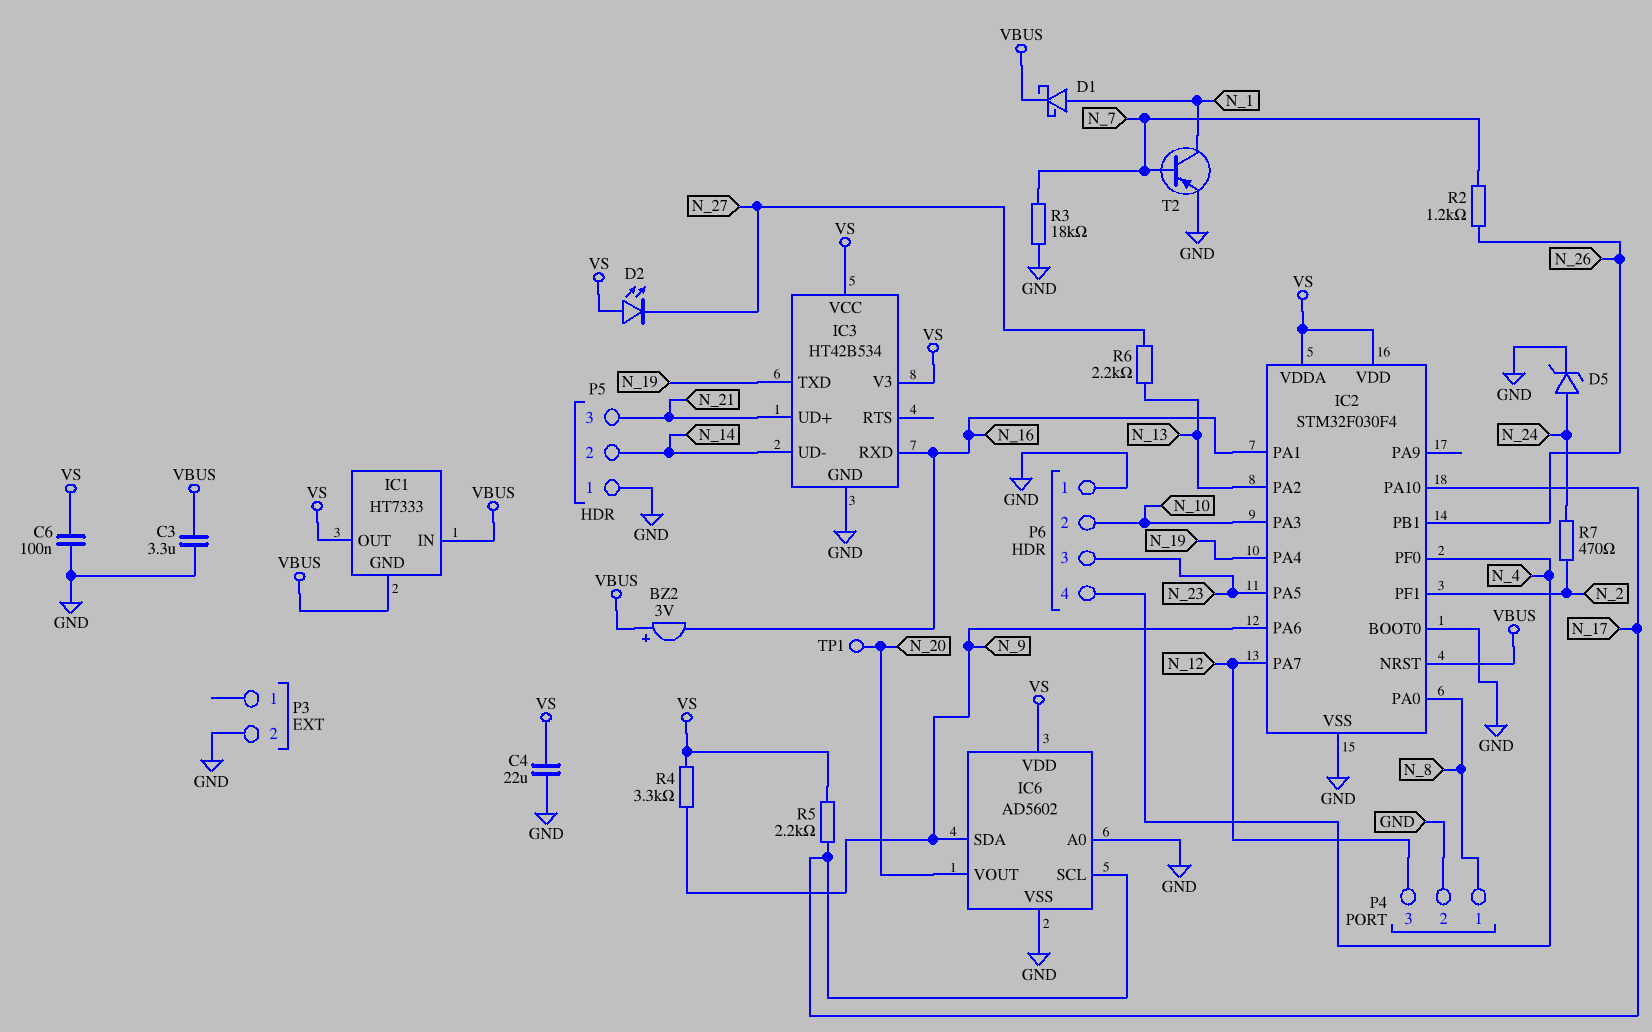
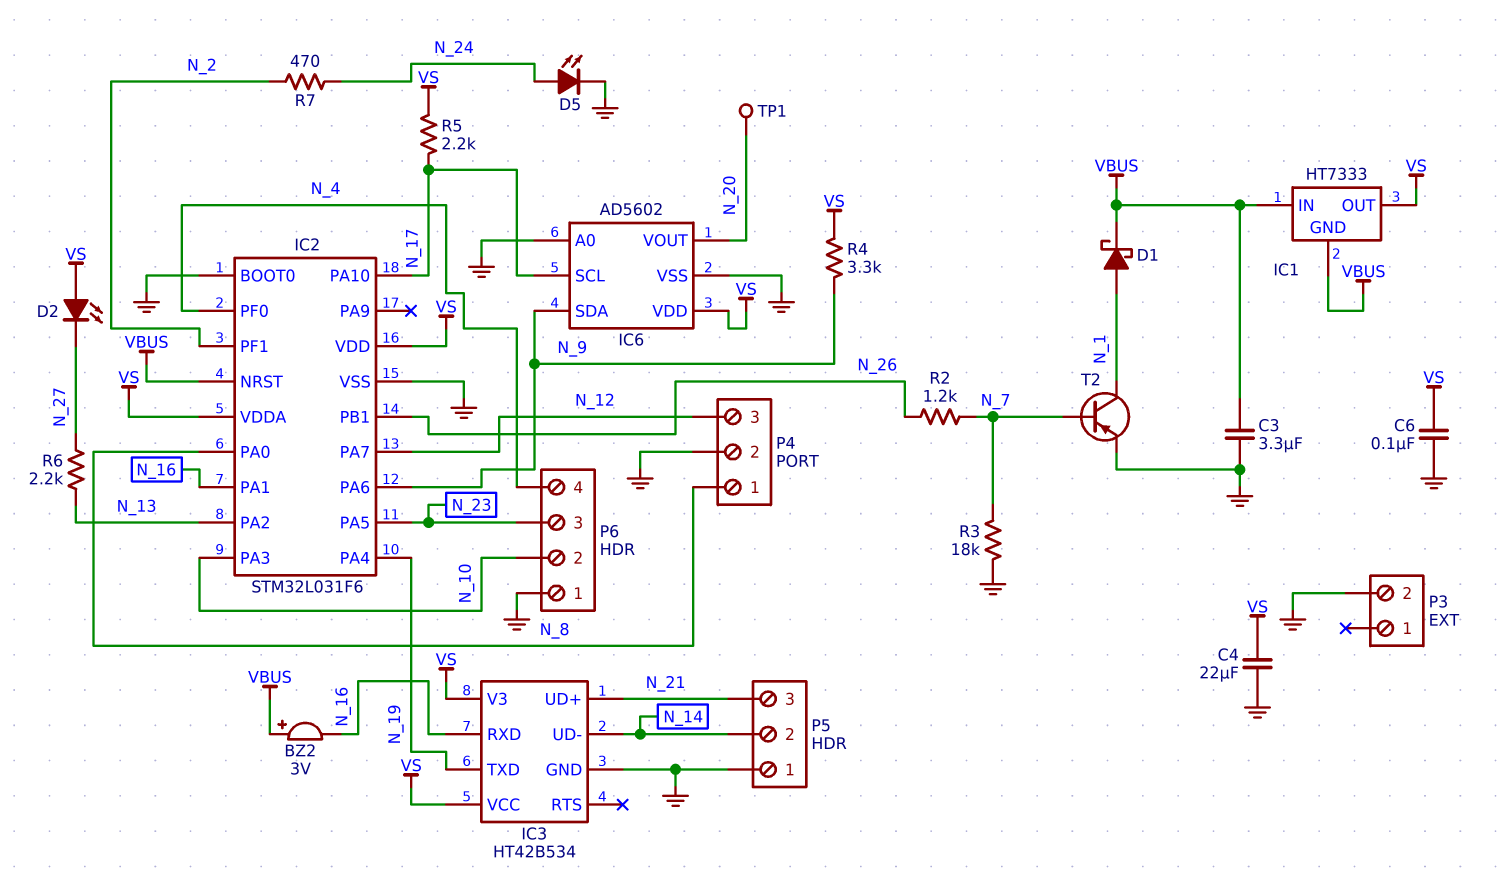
D5: zener (A N_24, K GND) -> LED (A N_24, K GND)
IC2: STM32F030F4 -> STM32L031F6

